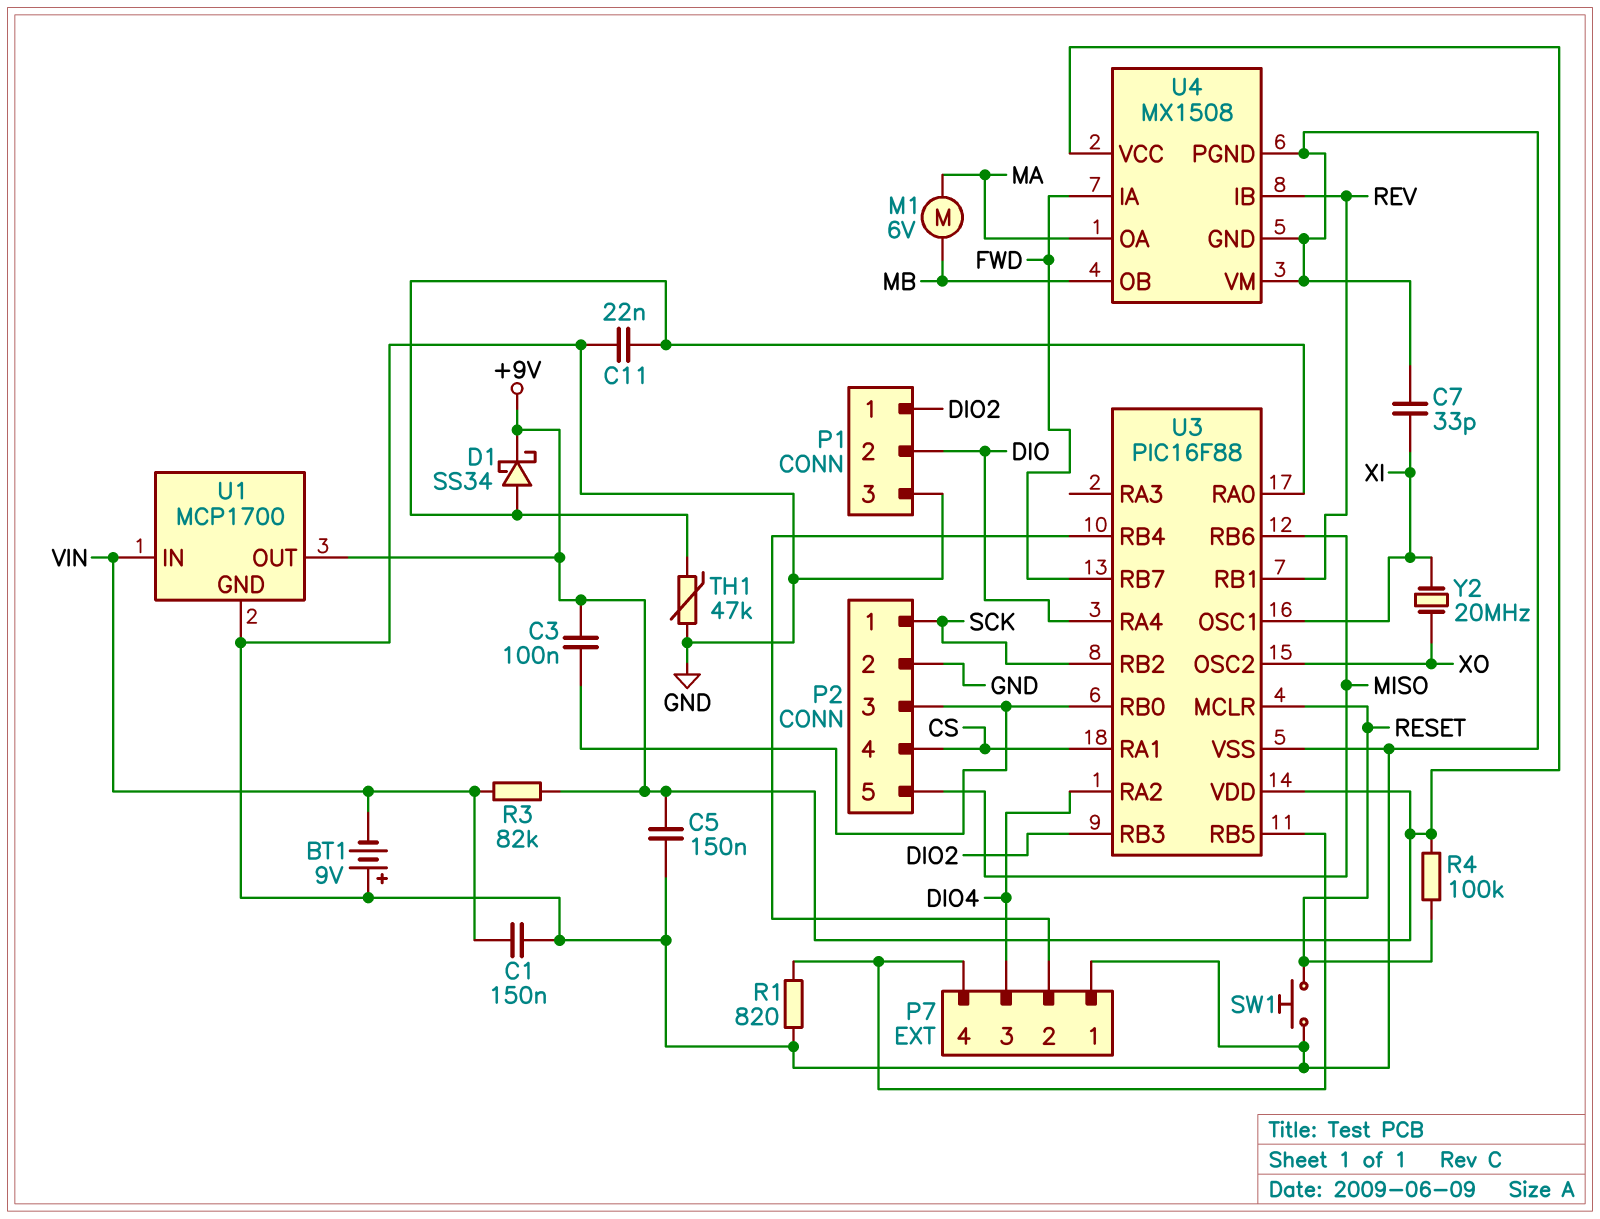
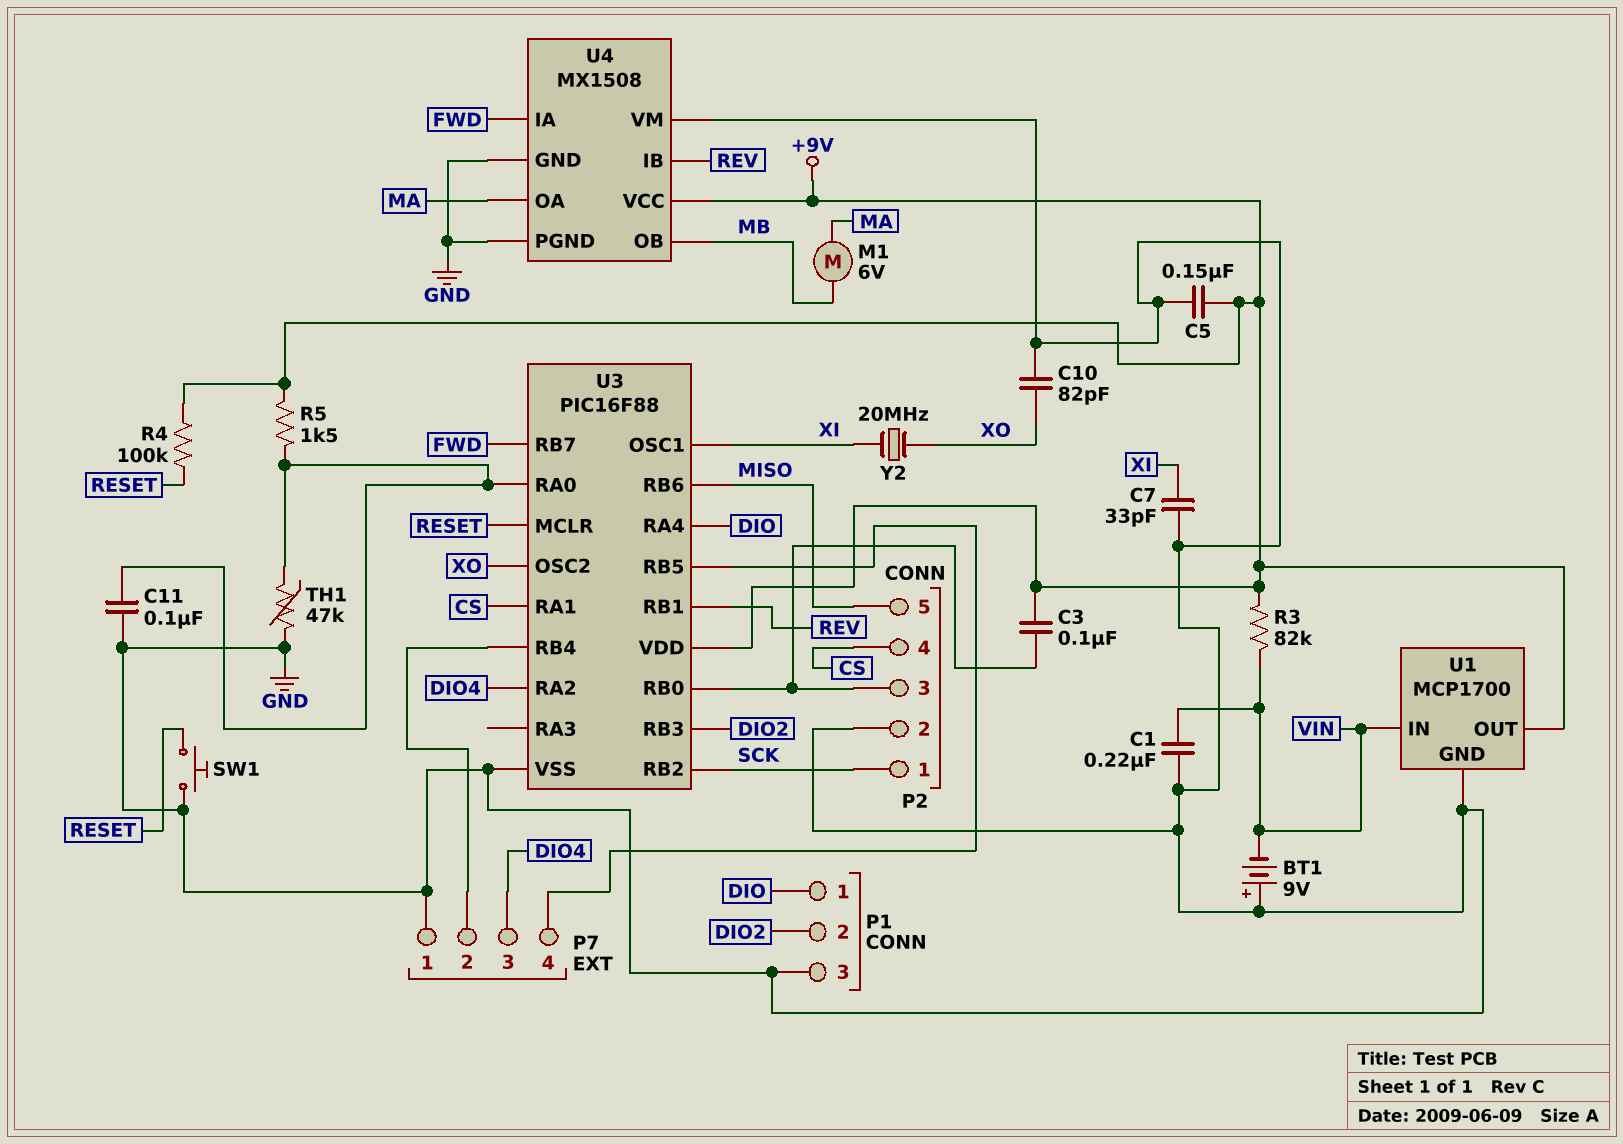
C1: 150nF (GND, VIN) -> 220nF (GND, VIN)
C10: none -> 82pF (GND, XO)
C11: 22nF (GND, U3/RA0) -> 100nF (GND, U3/RA0)
D1: schottky SS34 (A U3/RA0, K +9V) -> none
P1 pin 1: DIO2 -> DIO
P1 pin 2: DIO -> DIO2
R1: 820 (GND, P7/4) -> none
R5: none -> 1.5k (+9V, U3/RA0)

